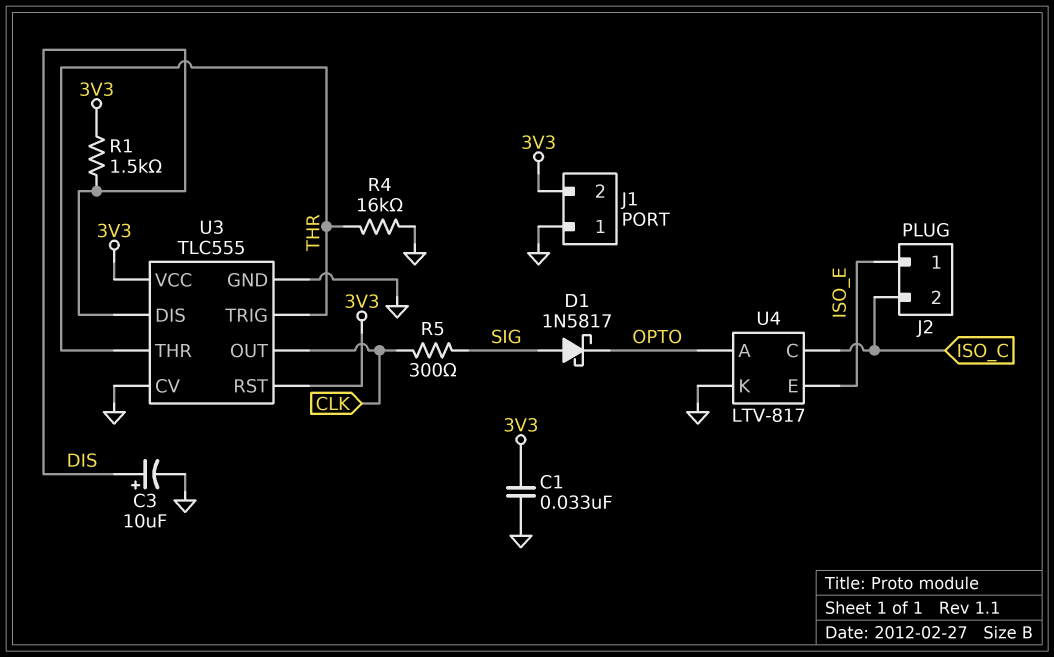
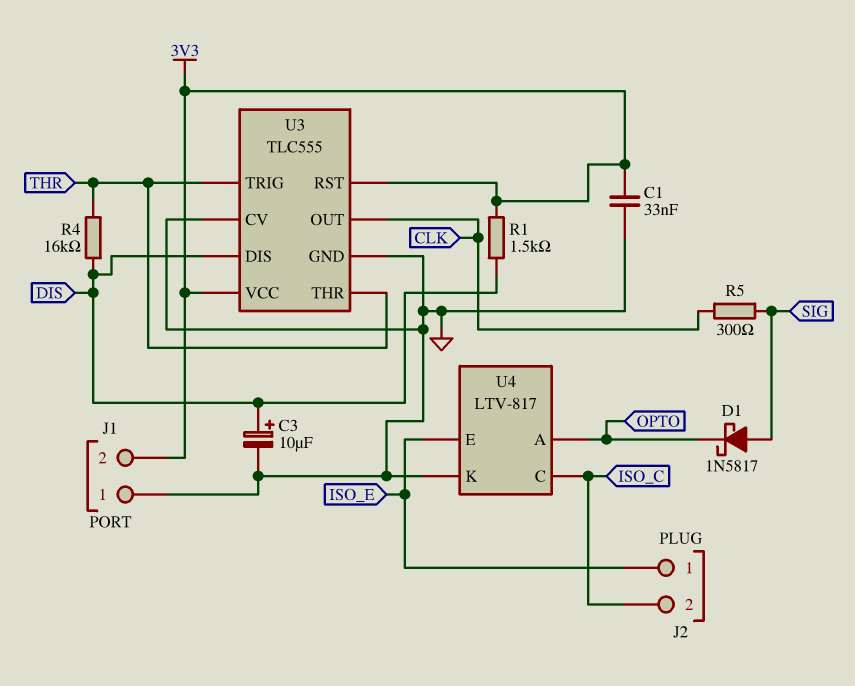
R4: 16k (GND, THR) -> 16k (DIS, THR)

